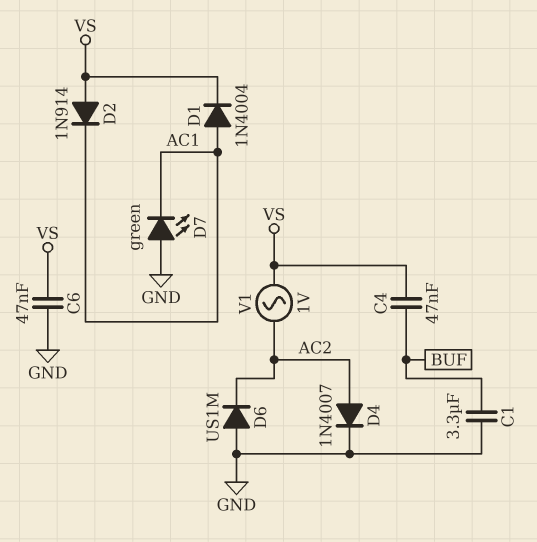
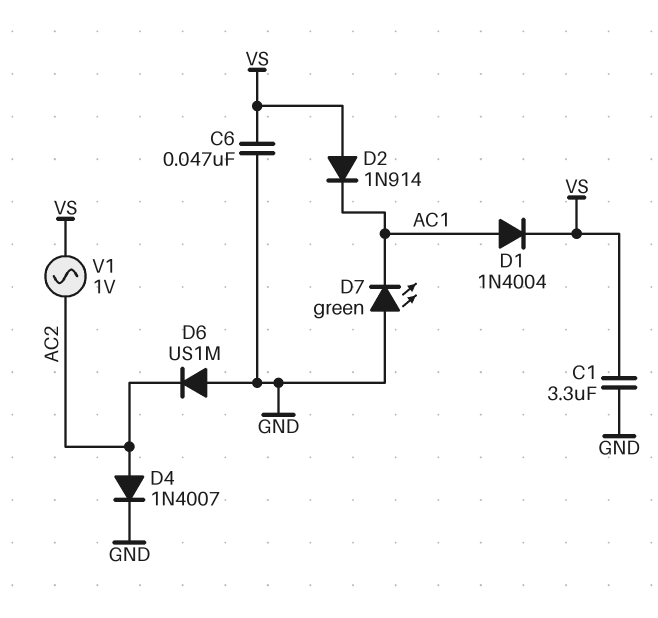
C1: 3.3uF (BUF, GND) -> 3.3uF (GND, VS)
C4: 47nF (BUF, VS) -> none

